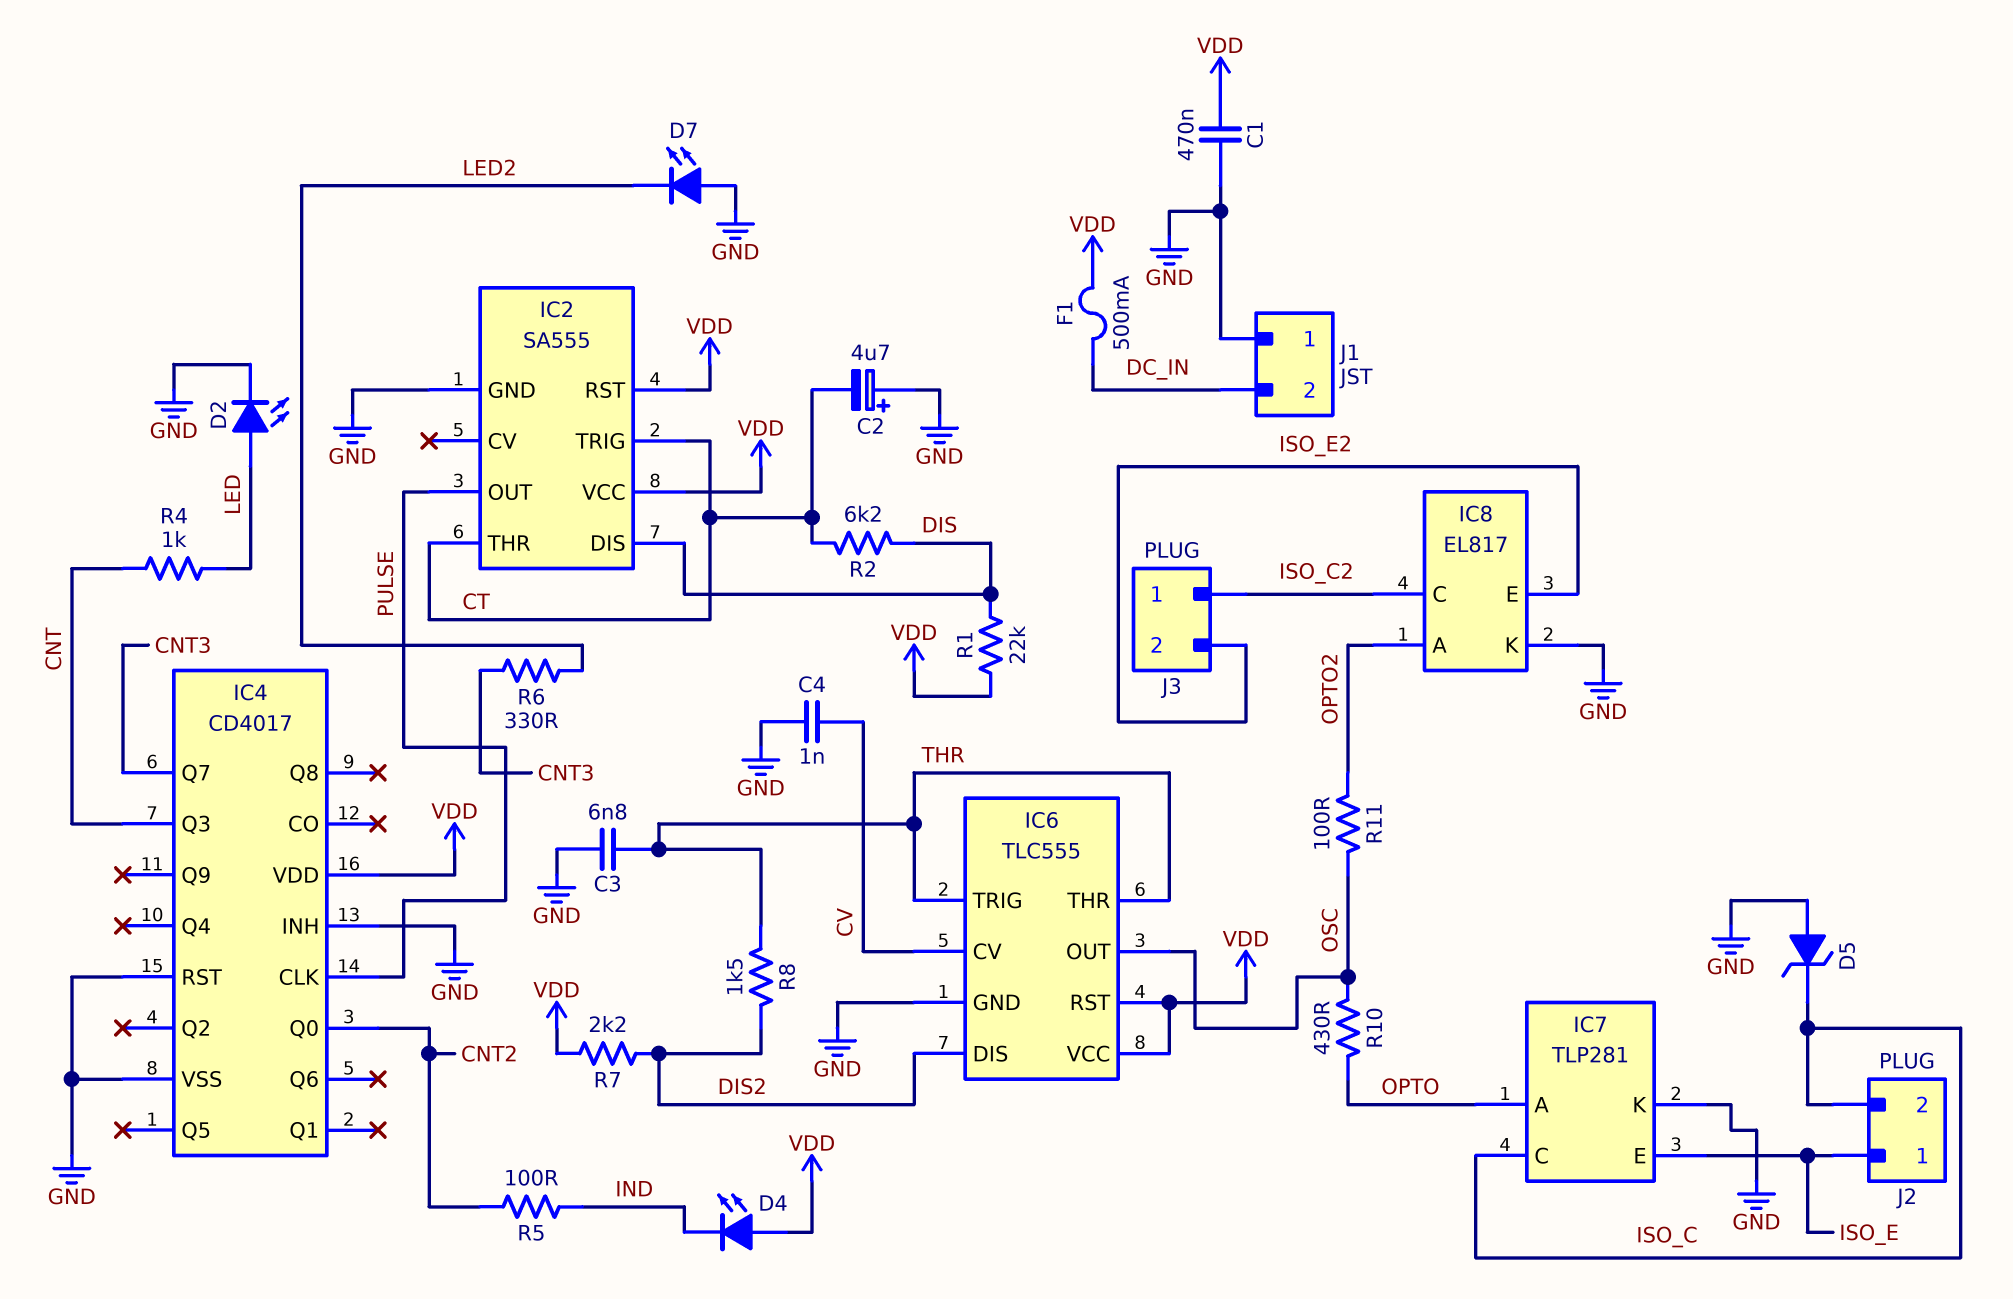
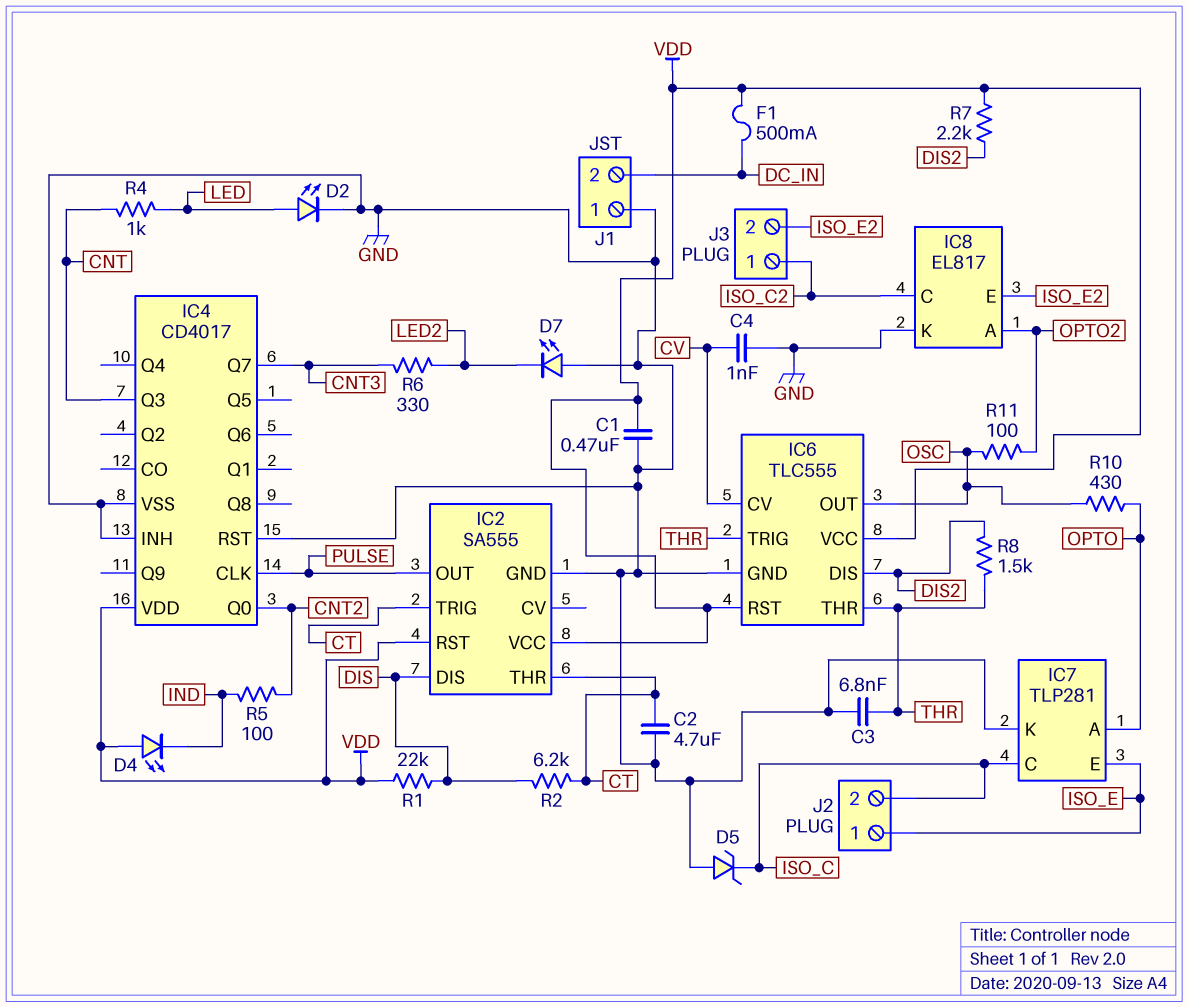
C2: 4.7uF (plus GND, minus CT) -> 4.7uF (CT, GND)

